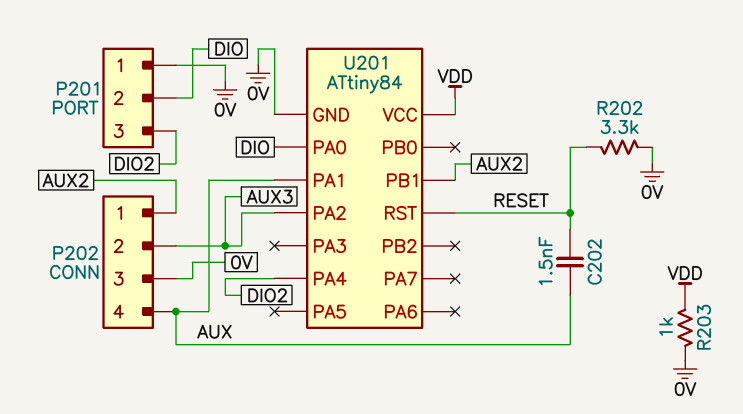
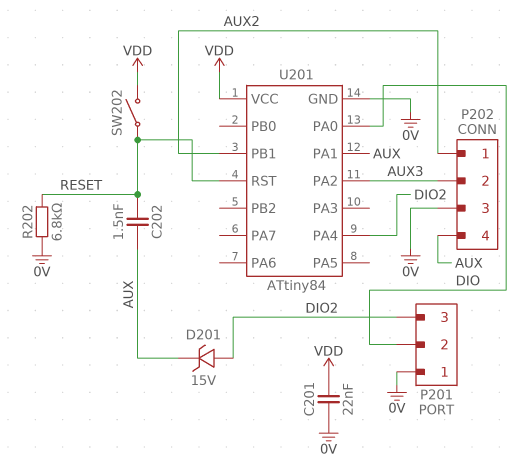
C201: none -> 22nF (0V, VDD)
D201: none -> zener 15V (A DIO2, K AUX)
R202: 3.3k (0V, RESET) -> 6.8k (0V, RESET)
R203: 1k (0V, VDD) -> none
SW202: none -> switch (RESET, VDD)

